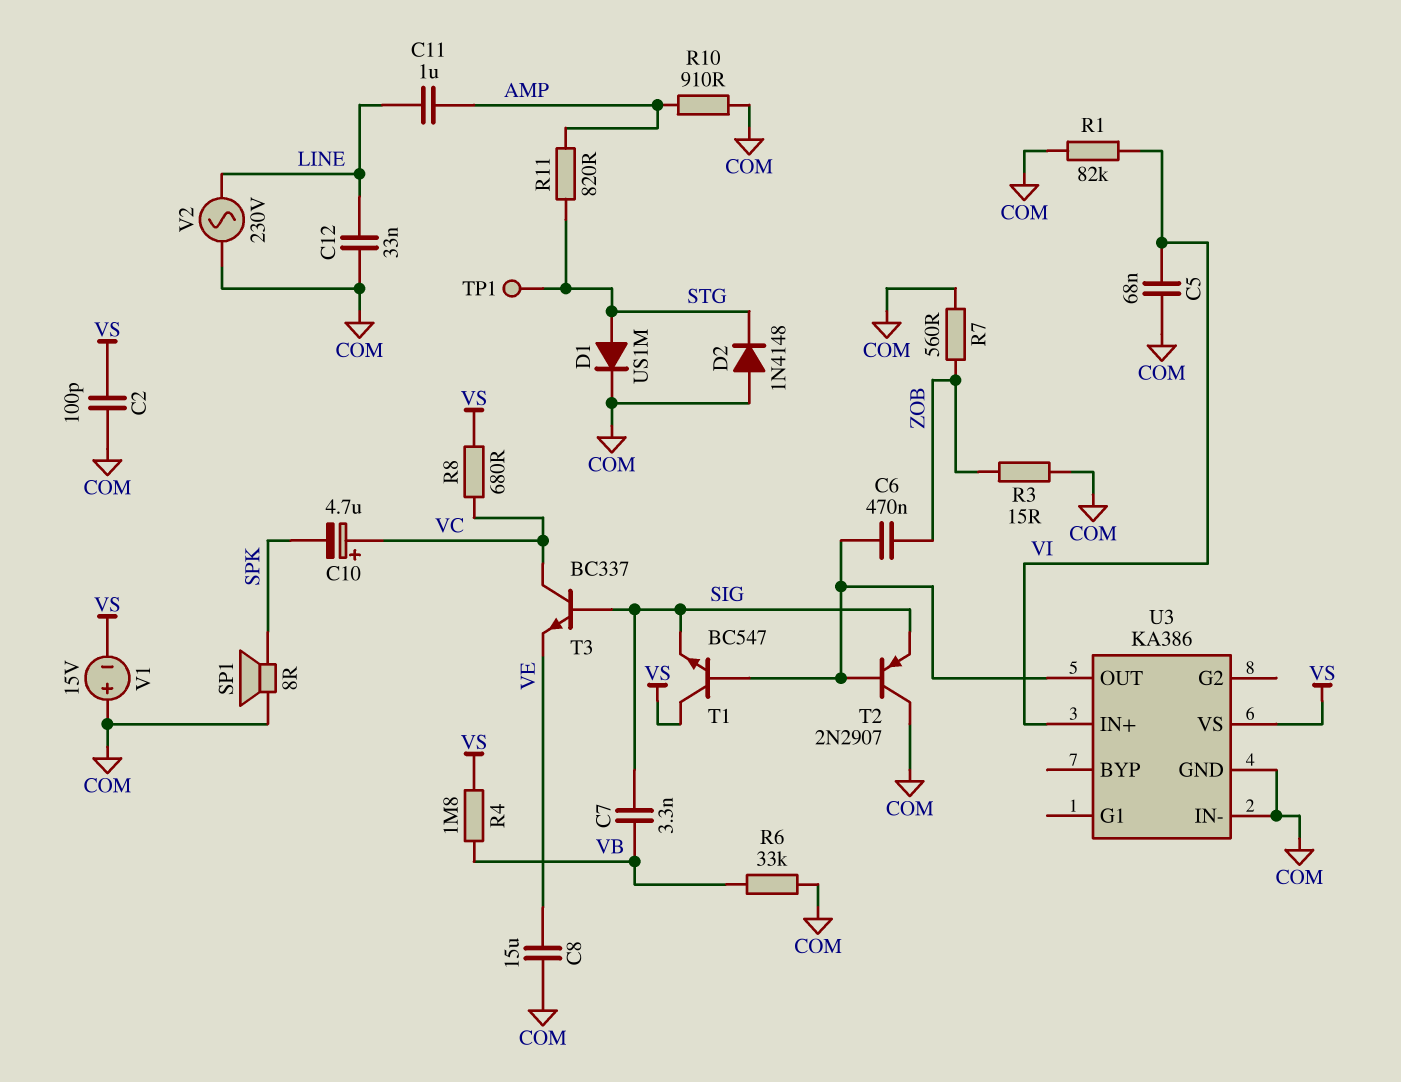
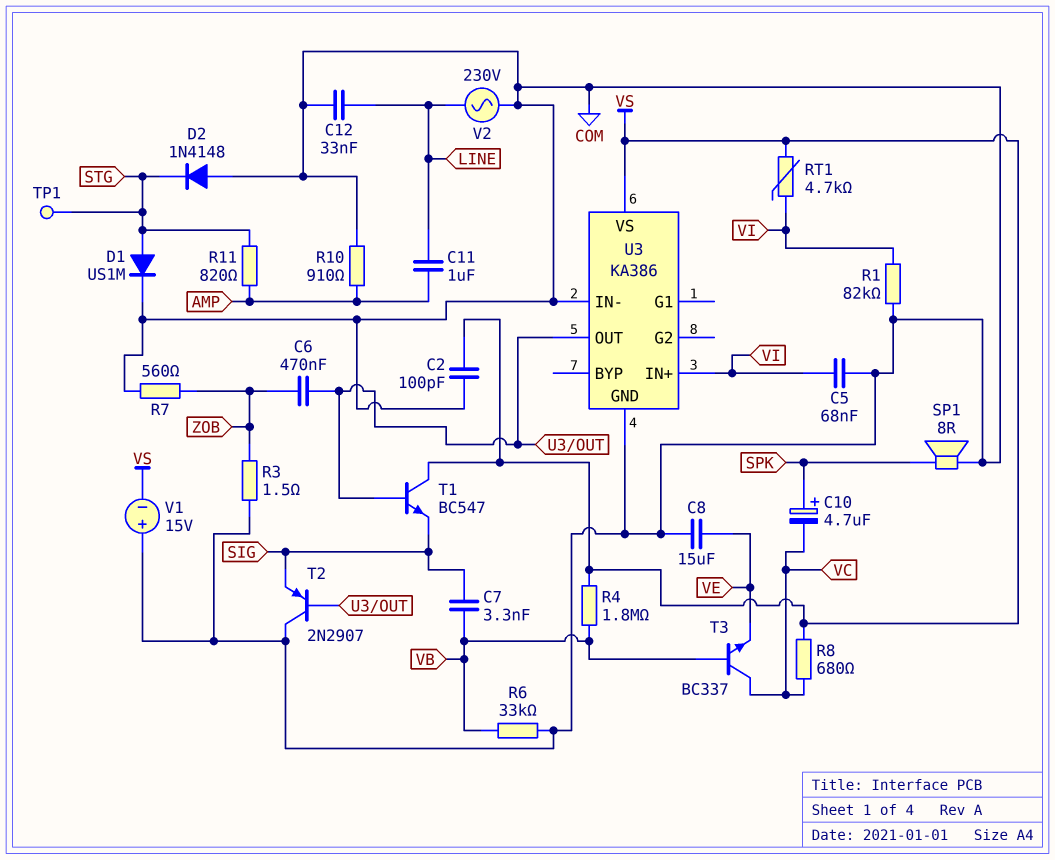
C10: 4.7uF (plus VC, minus SPK) -> 4.7uF (plus SPK, minus VC)
R3: 15 (COM, ZOB) -> 1.5 (COM, ZOB)
RT1: none -> 4.7k (VI, VS)
T3: NPN BC337 (B SIG, C VC, E VE) -> NPN BC337 (B VB, C VC, E VE)

